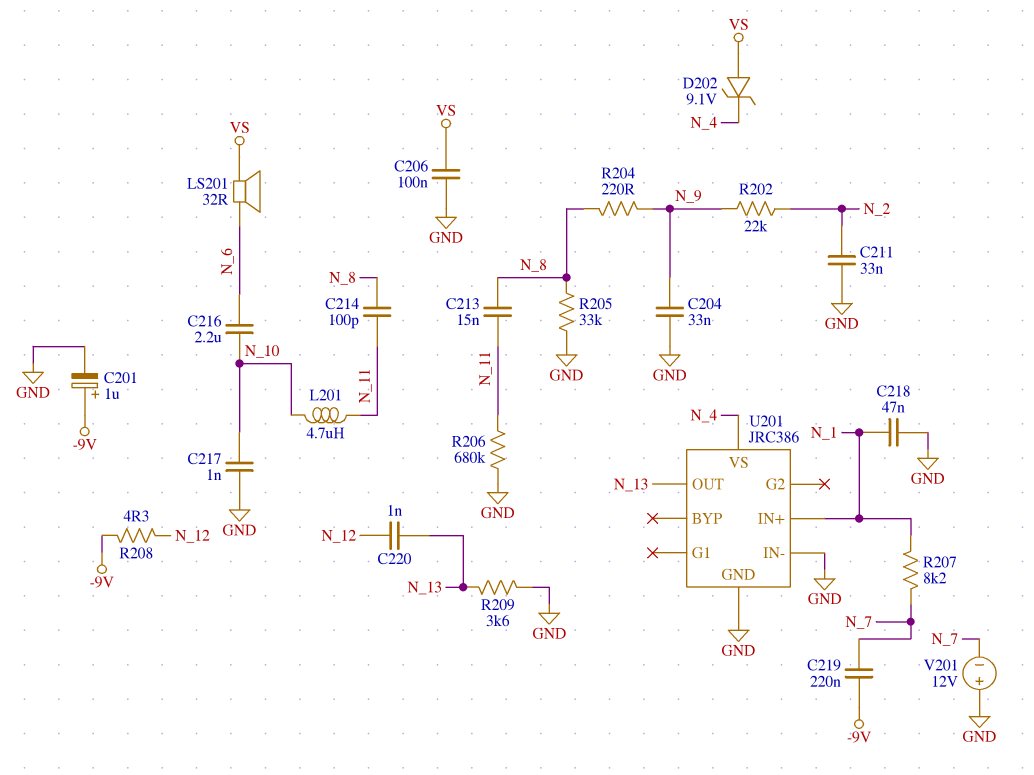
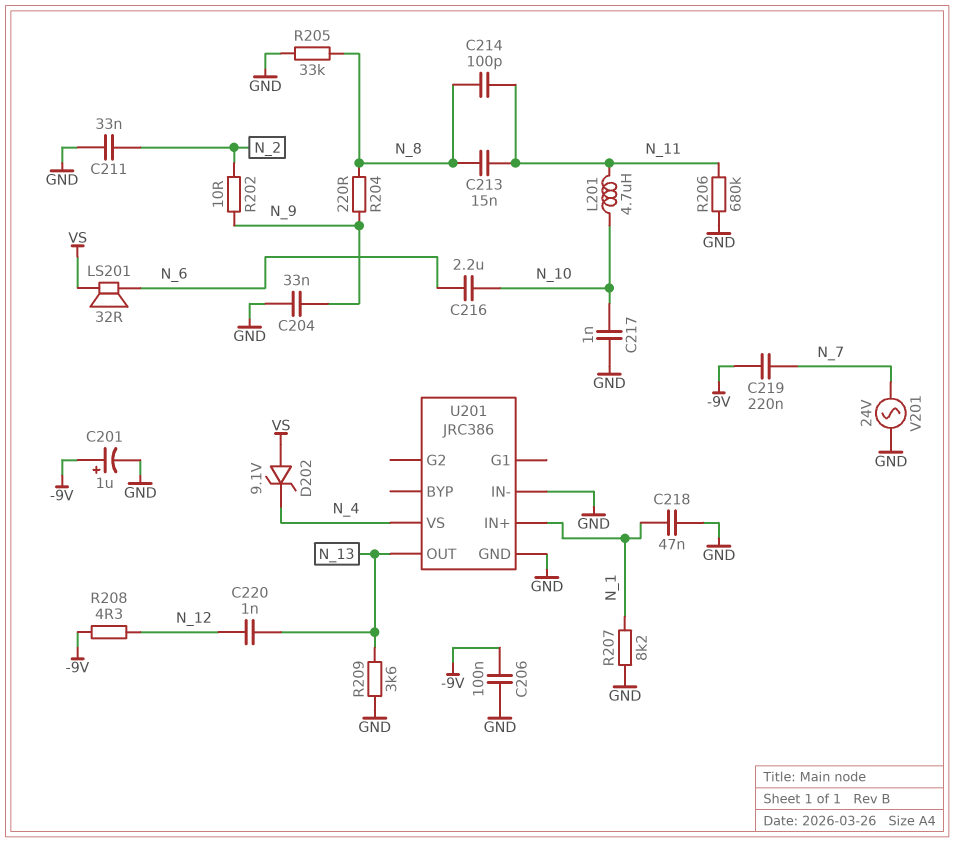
C206: 100nF (GND, VS) -> 100nF (-9V, GND)
R202: 22k (N_2, N_9) -> 10 (N_2, N_9)
R207: 8.2k (N_1, N_7) -> 8.2k (GND, N_1)
V201: 12V (plus GND, minus N_7) -> AC 24V (GND, N_7)

